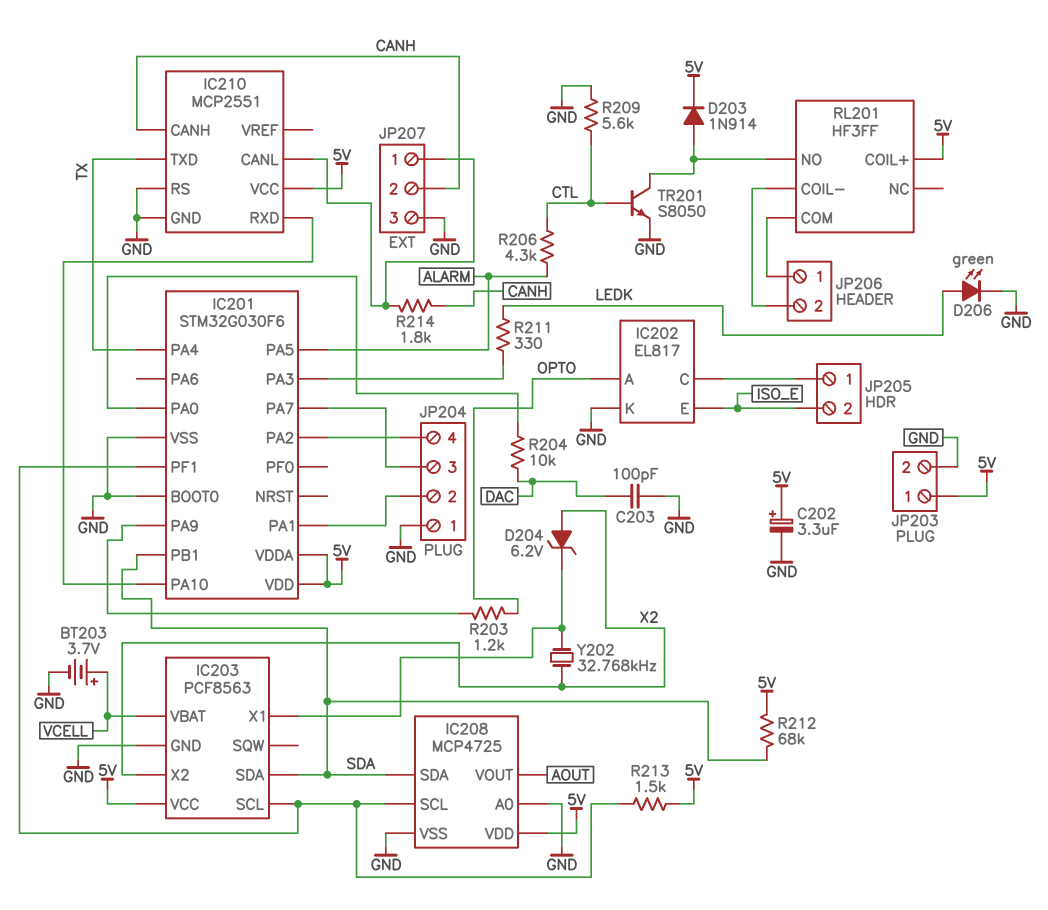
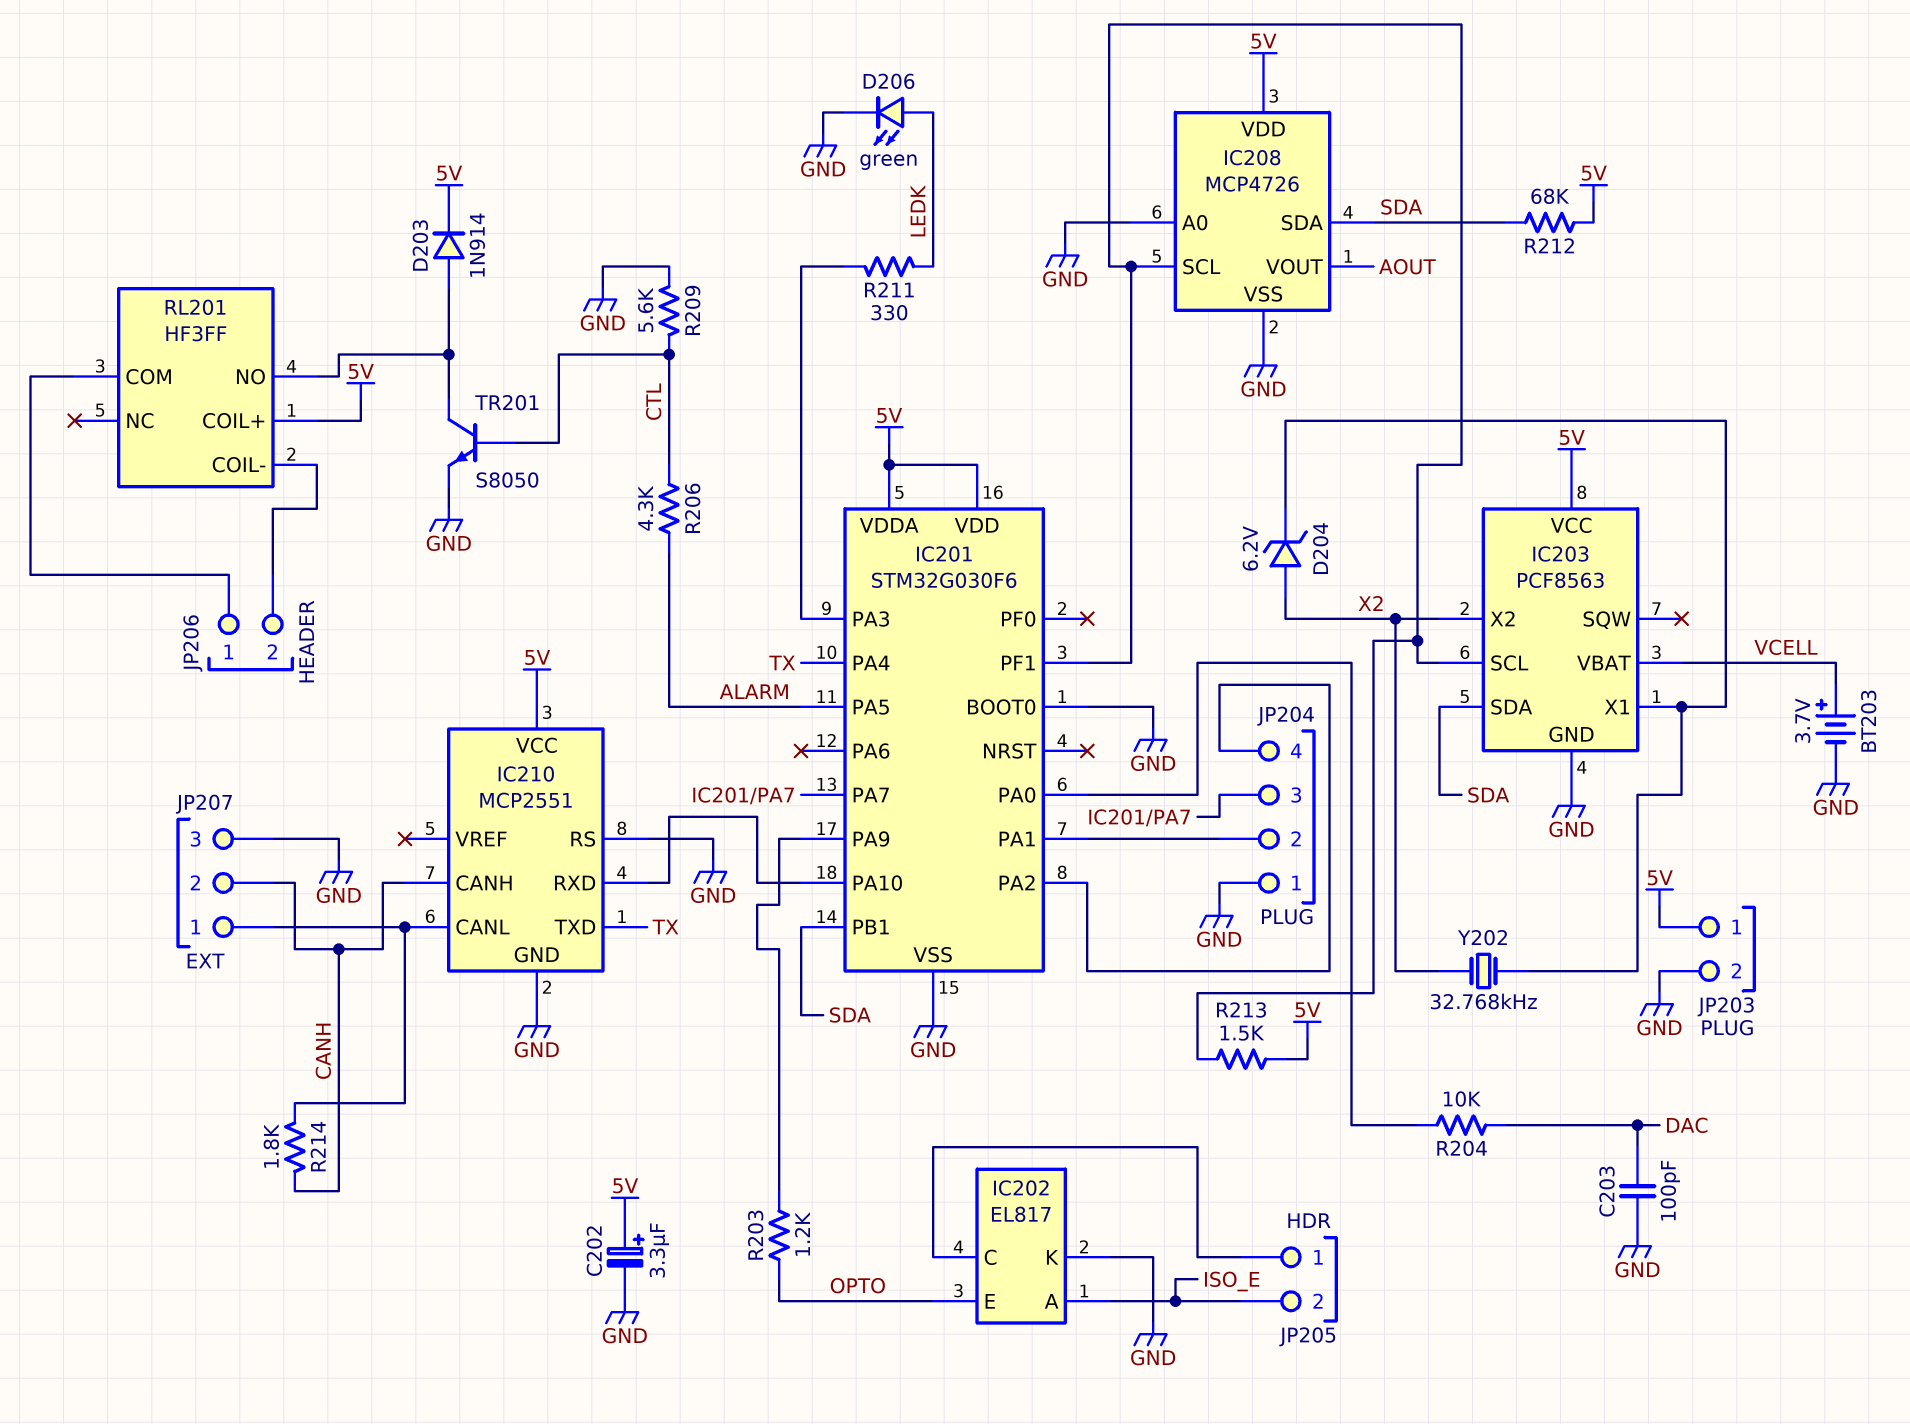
IC202 pin A: OPTO -> ISO_E
IC202 pin E: ISO_E -> OPTO
IC208: MCP4725 -> MCP4726

